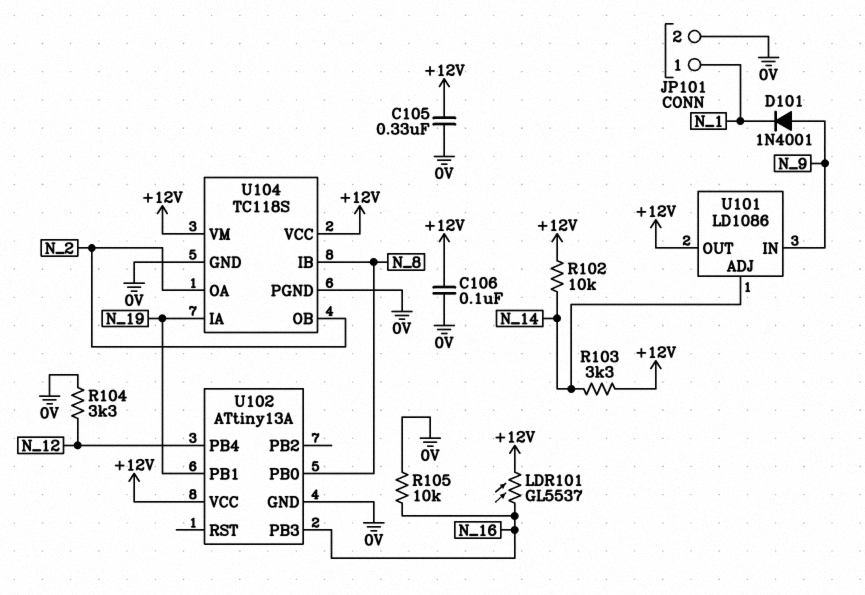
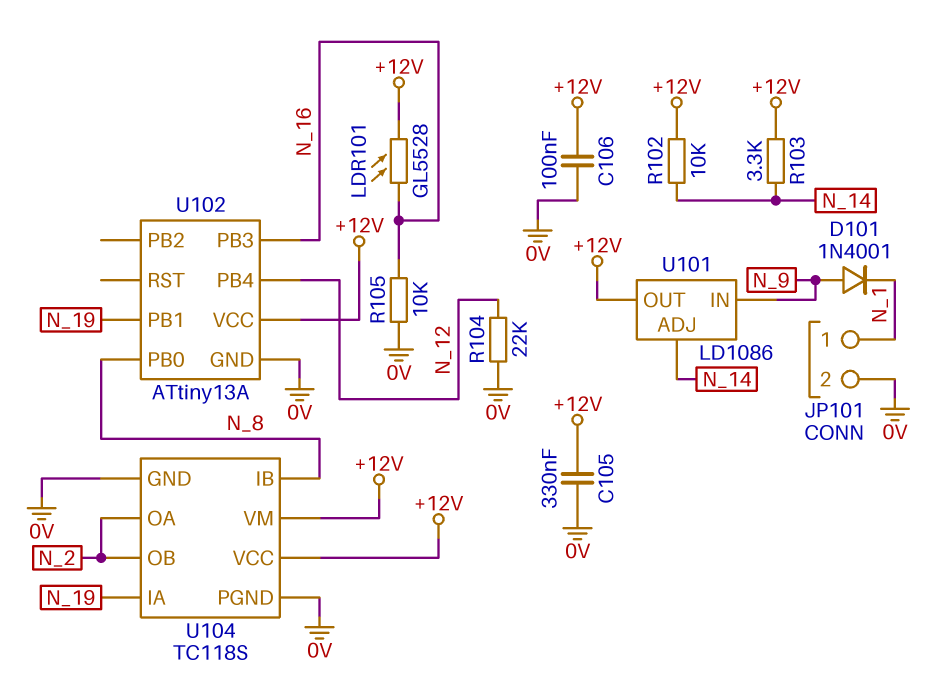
LDR101: GL5537 (+12V, N_16) -> GL5528 (+12V, N_16)
R104: 3.3k (0V, N_12) -> 22k (0V, N_12)

